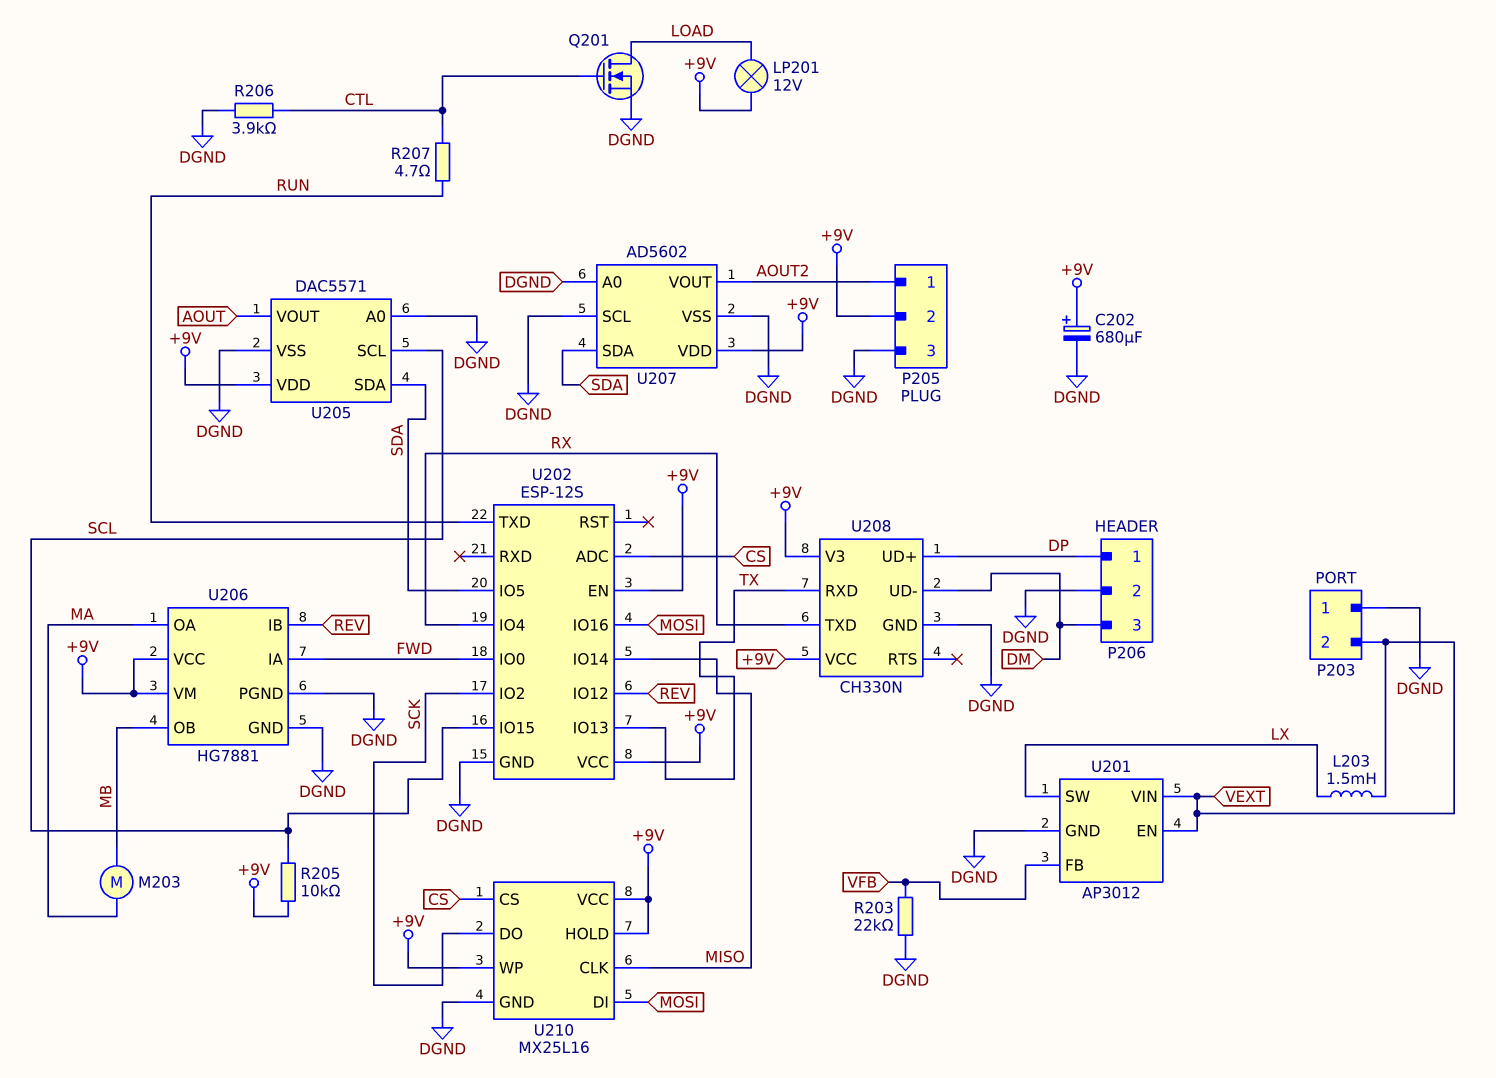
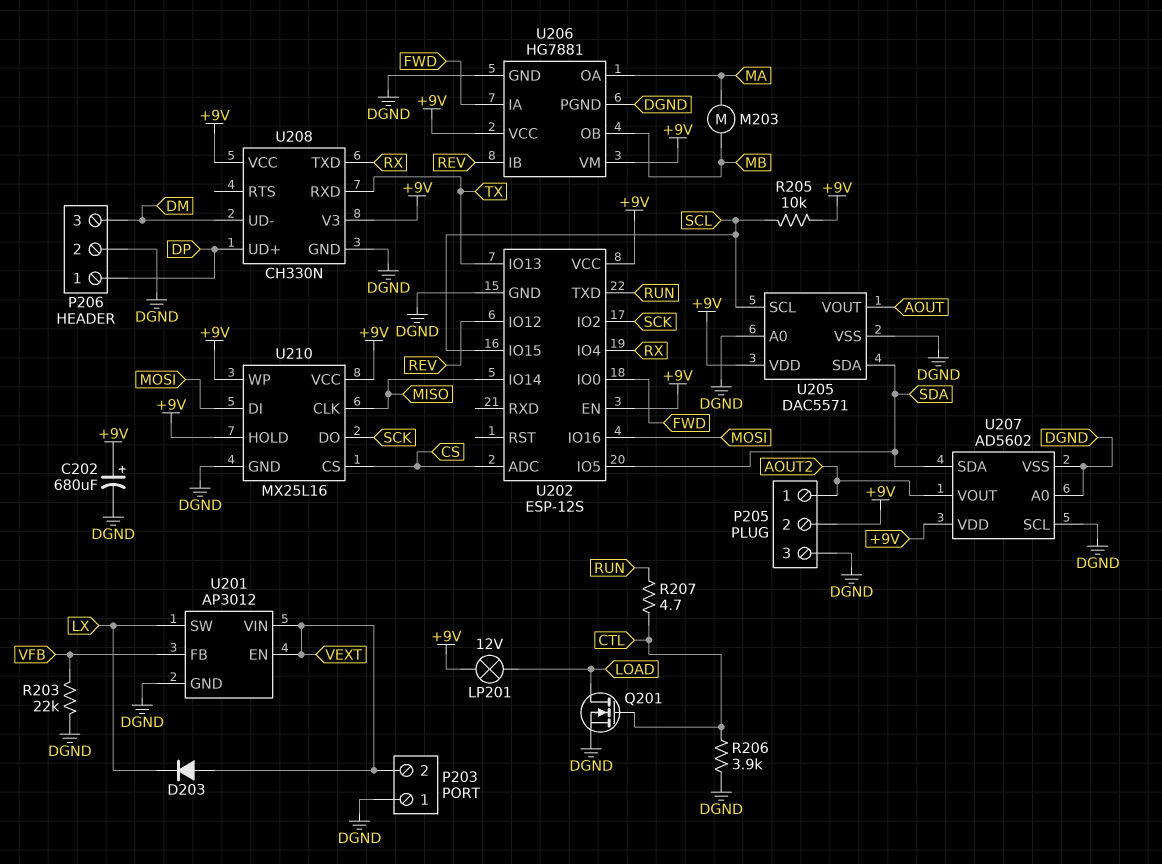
D203: none -> diode (A VEXT, K LX)
L203: 1.5mH (LX, VEXT) -> none

